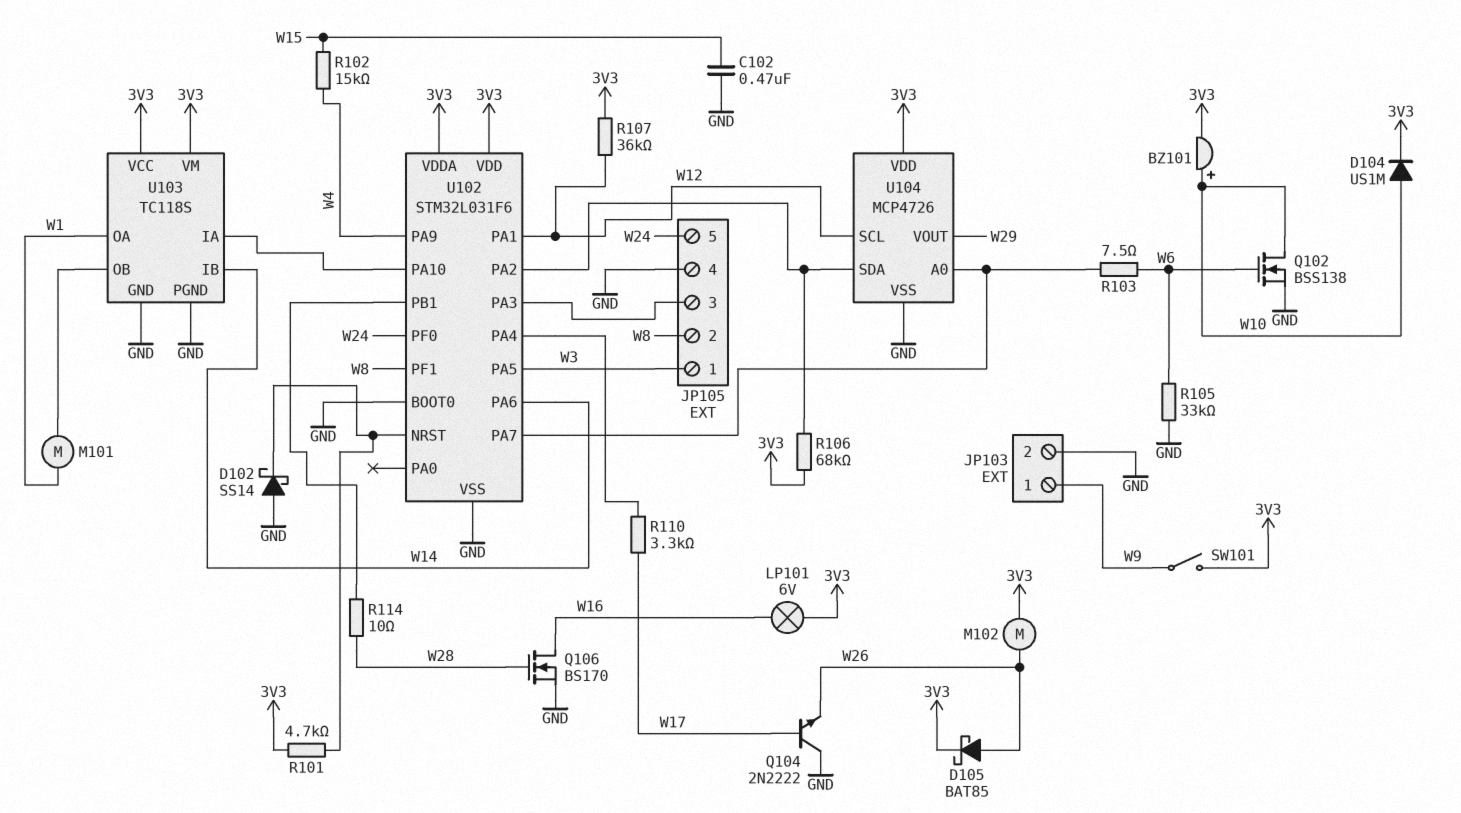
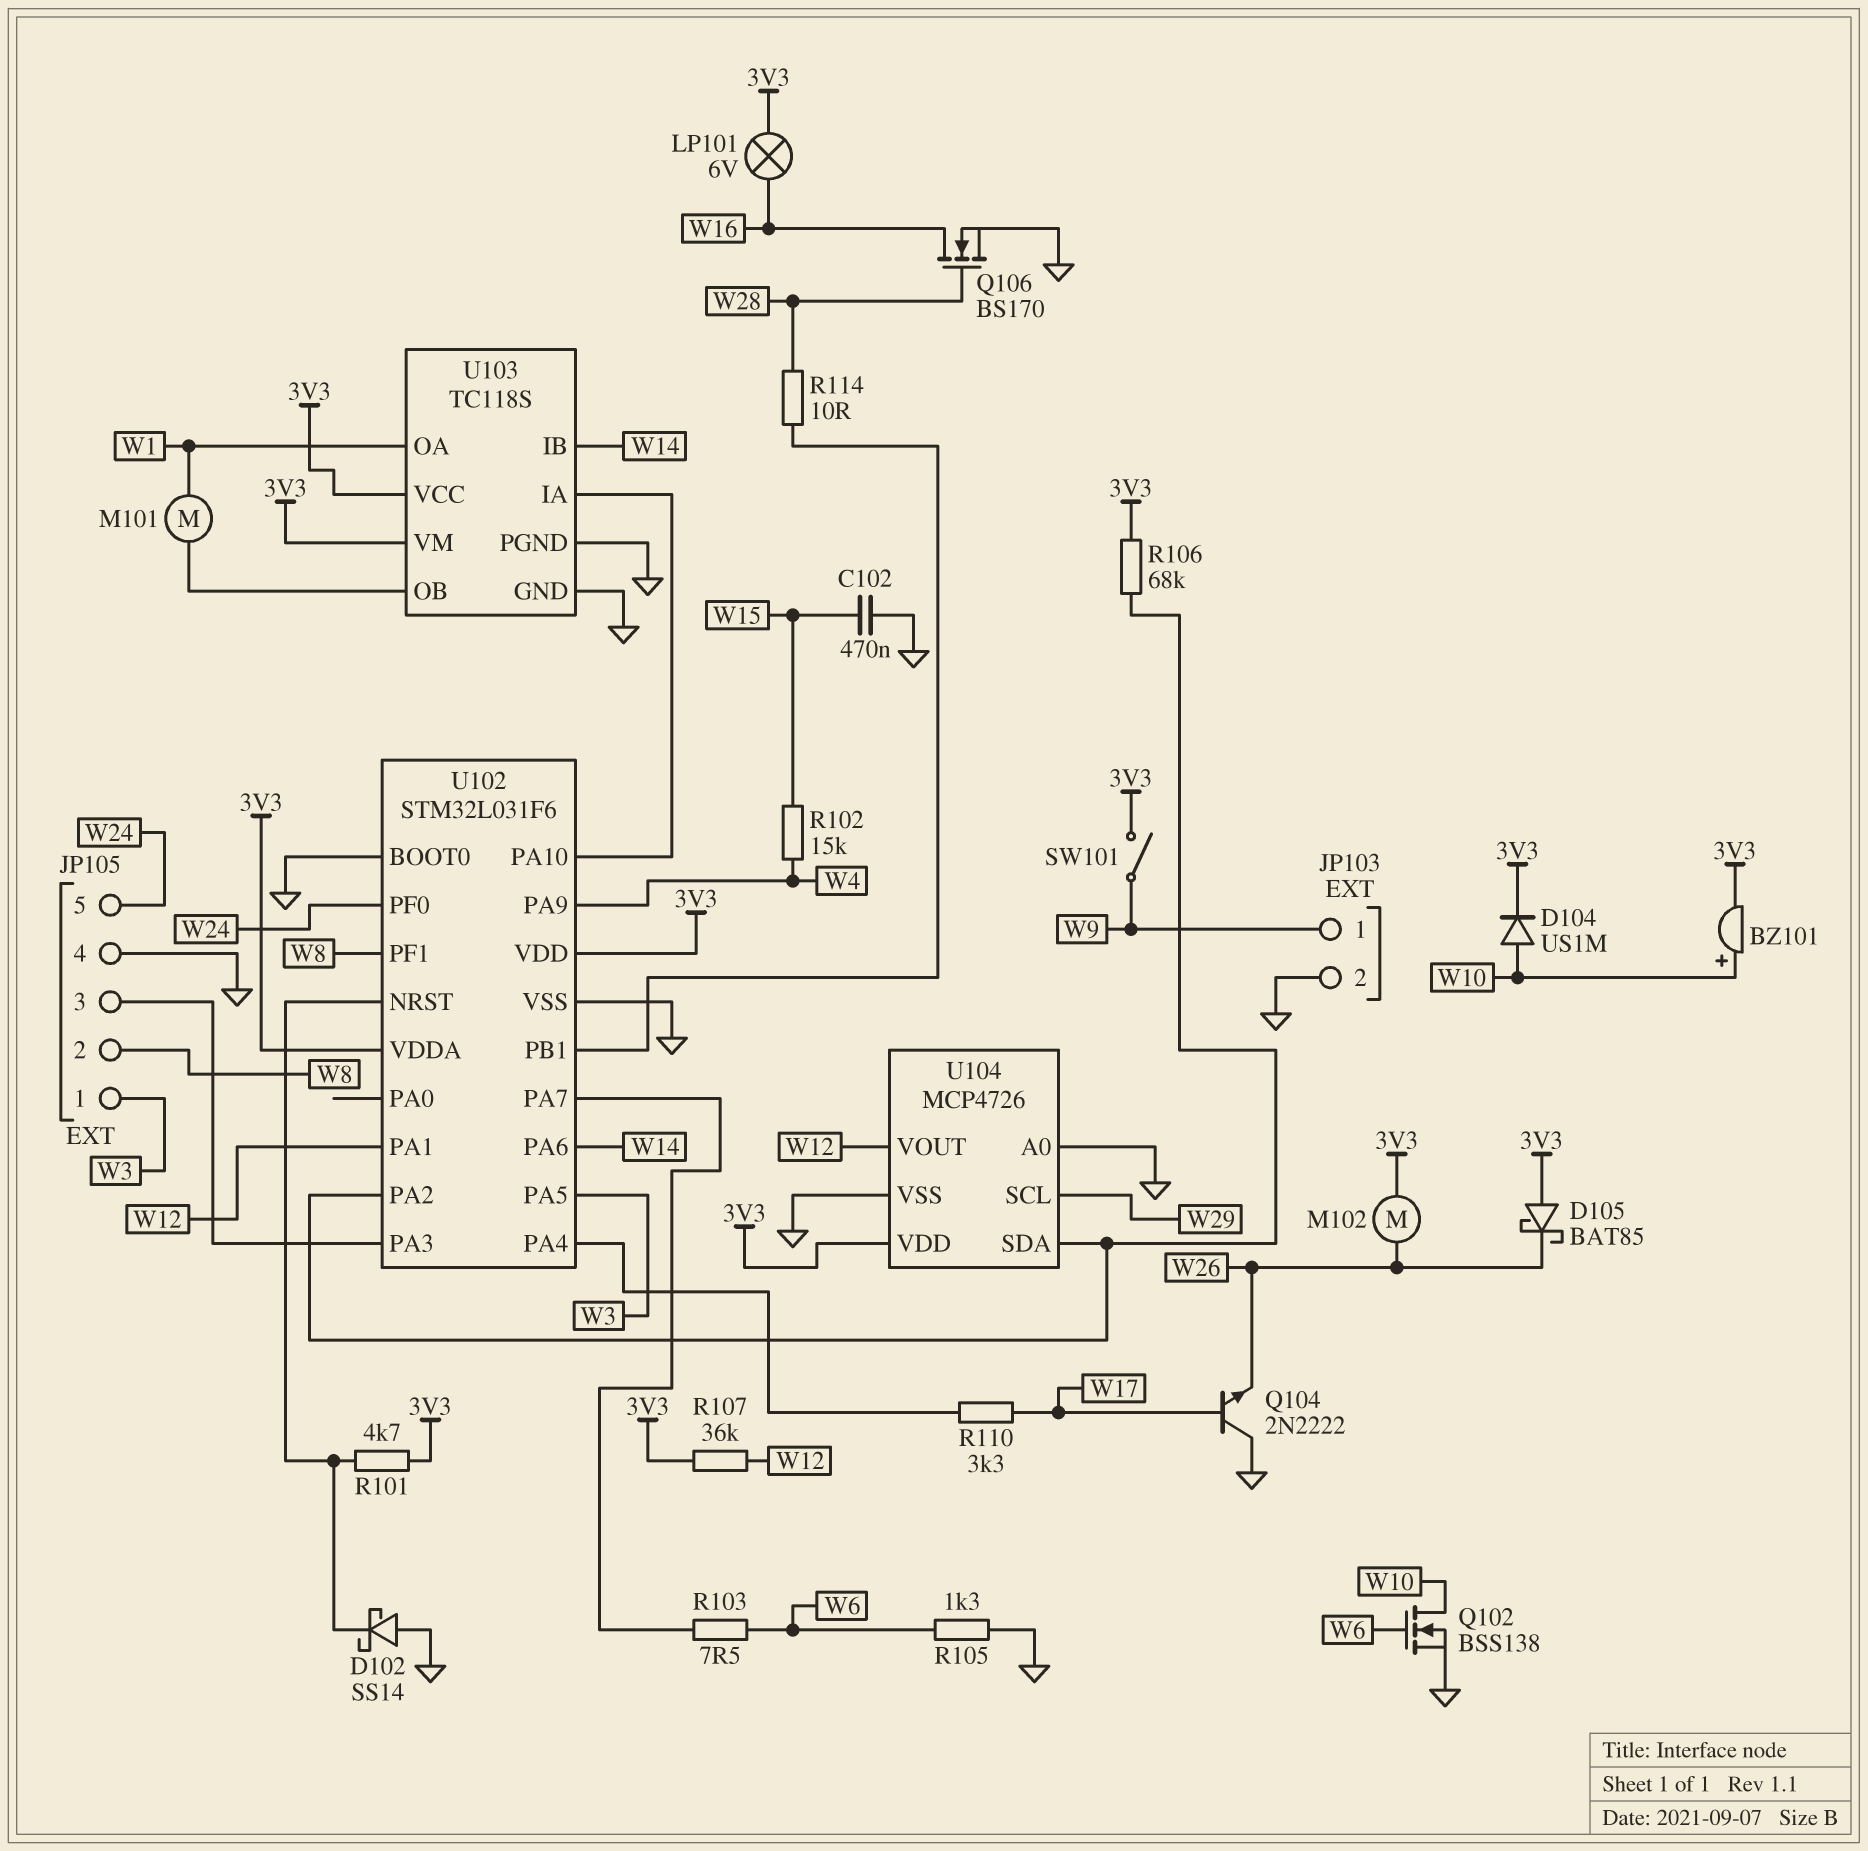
D105: schottky BAT85 (A W26, K 3V3) -> schottky BAT85 (A 3V3, K W26)
R105: 33k (GND, W6) -> 1.3k (GND, W6)
U104 pin A0: U102/PA7 -> GND
U104 pin SCL: W12 -> W29
U104 pin VOUT: W29 -> W12

